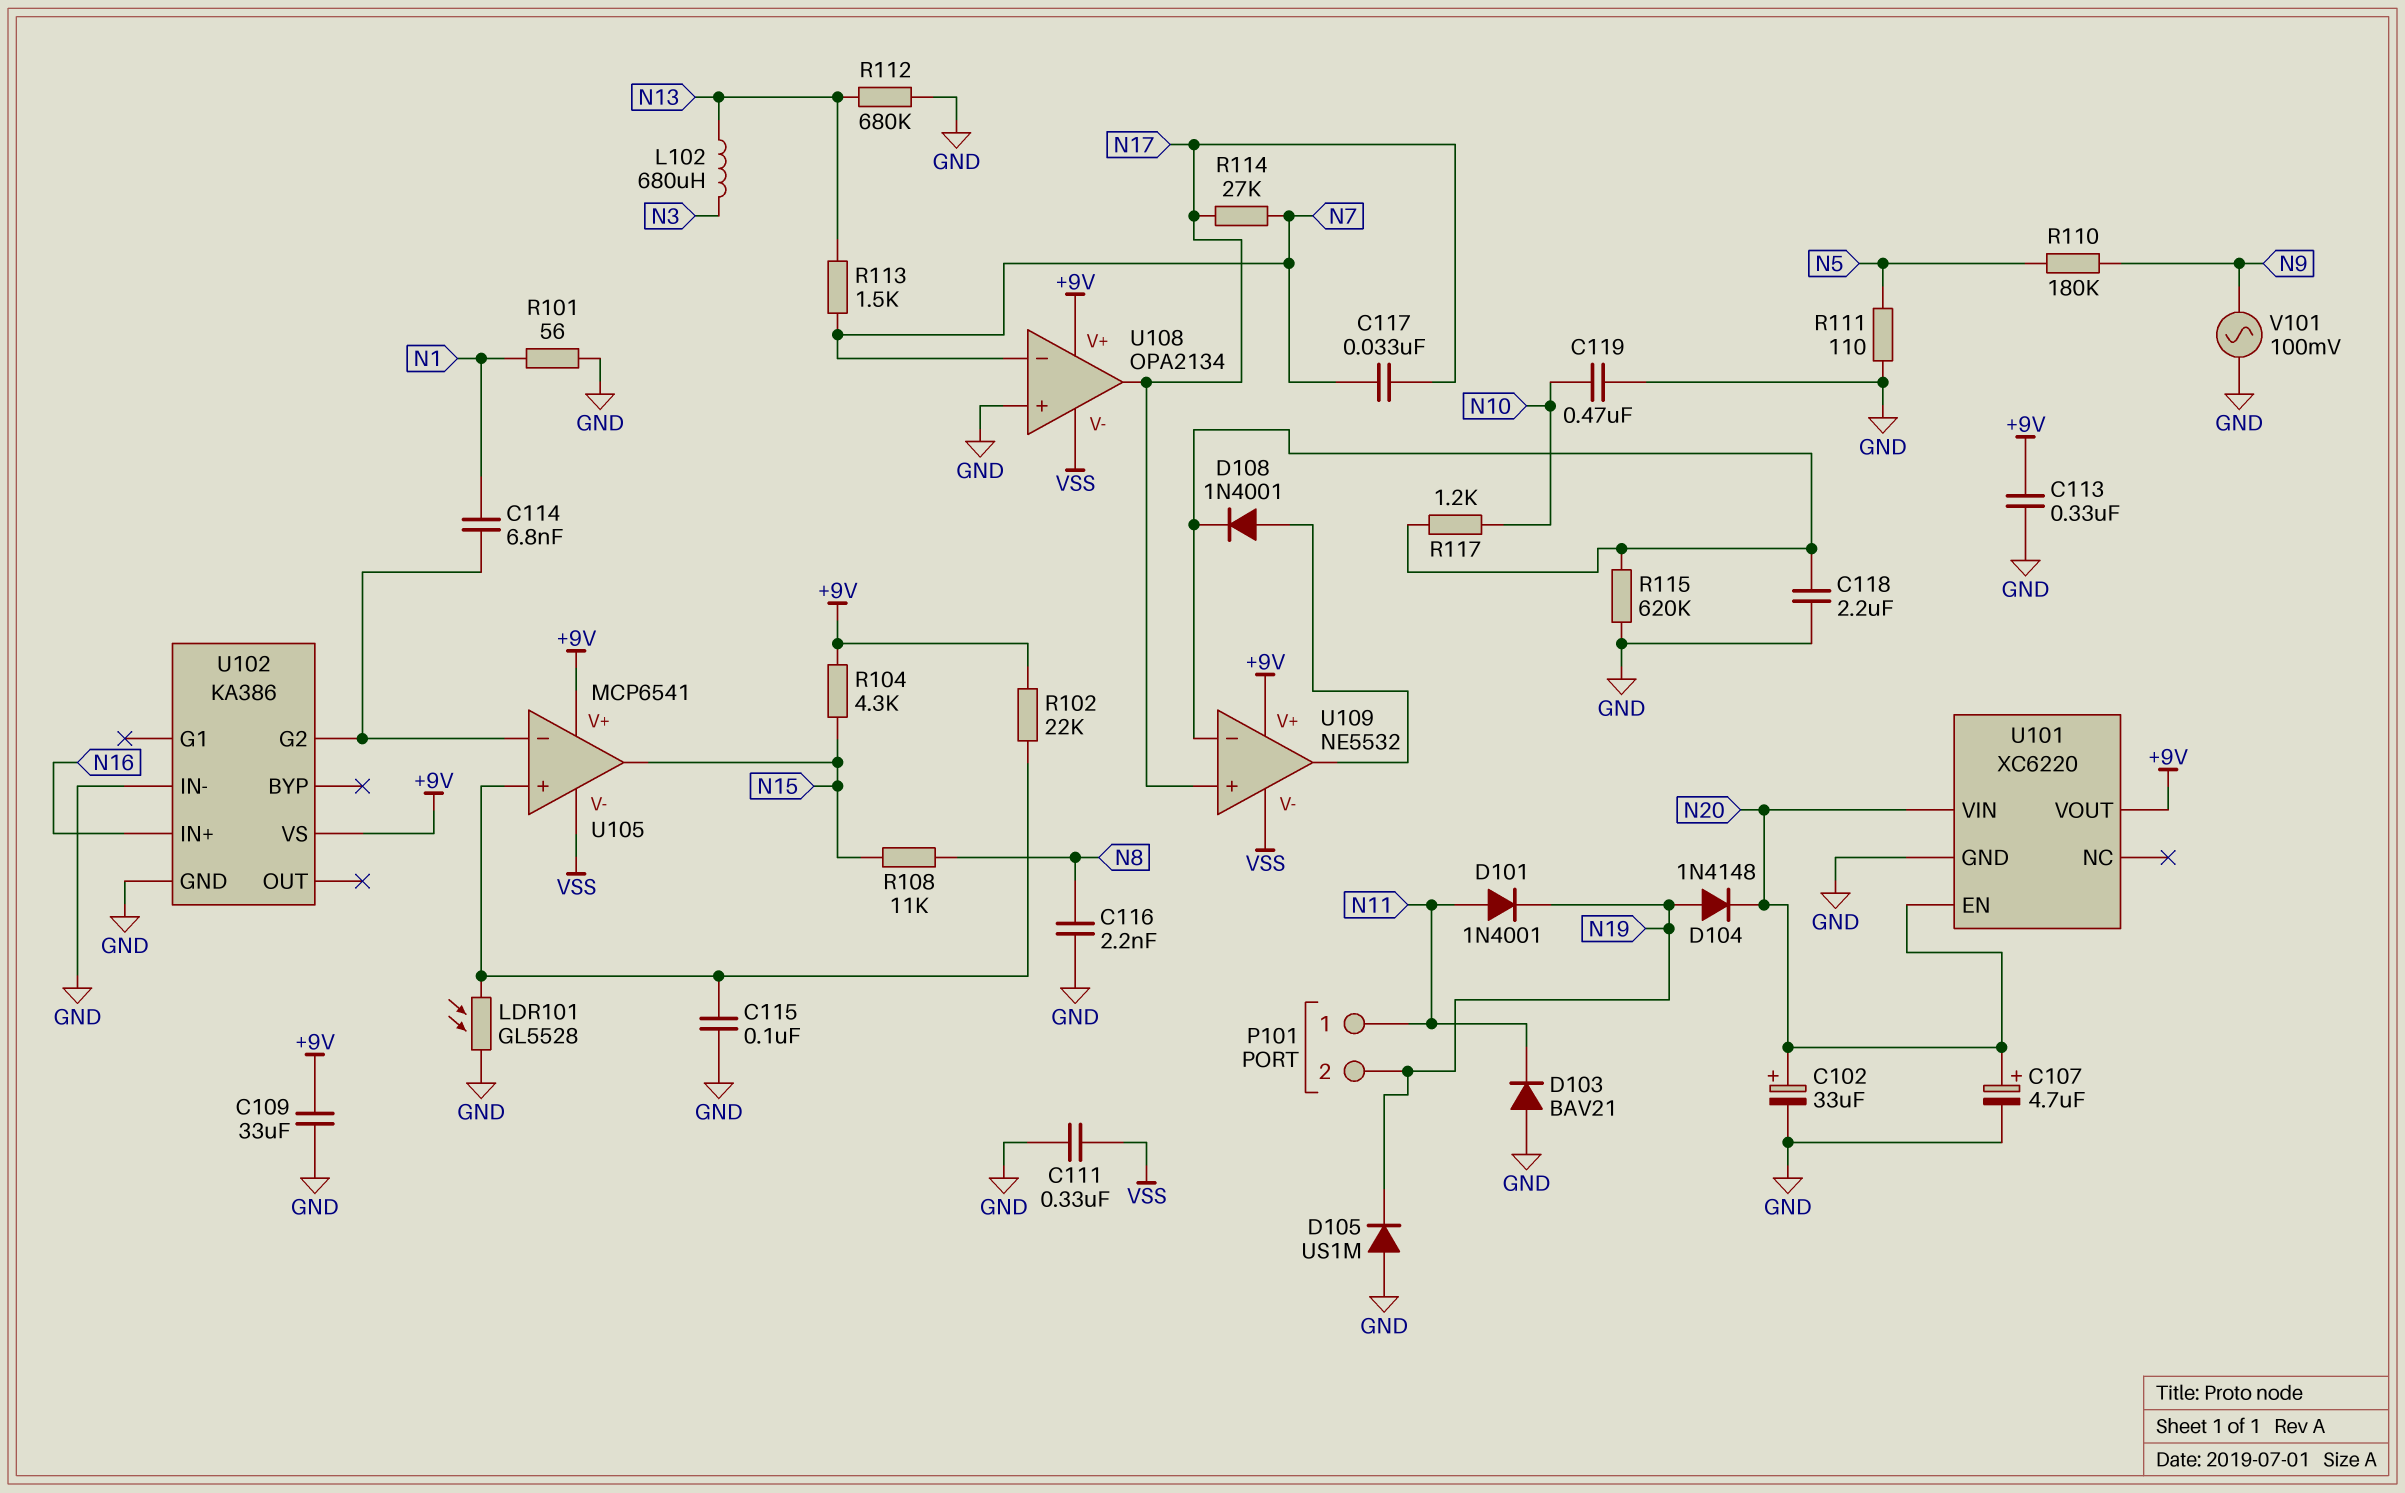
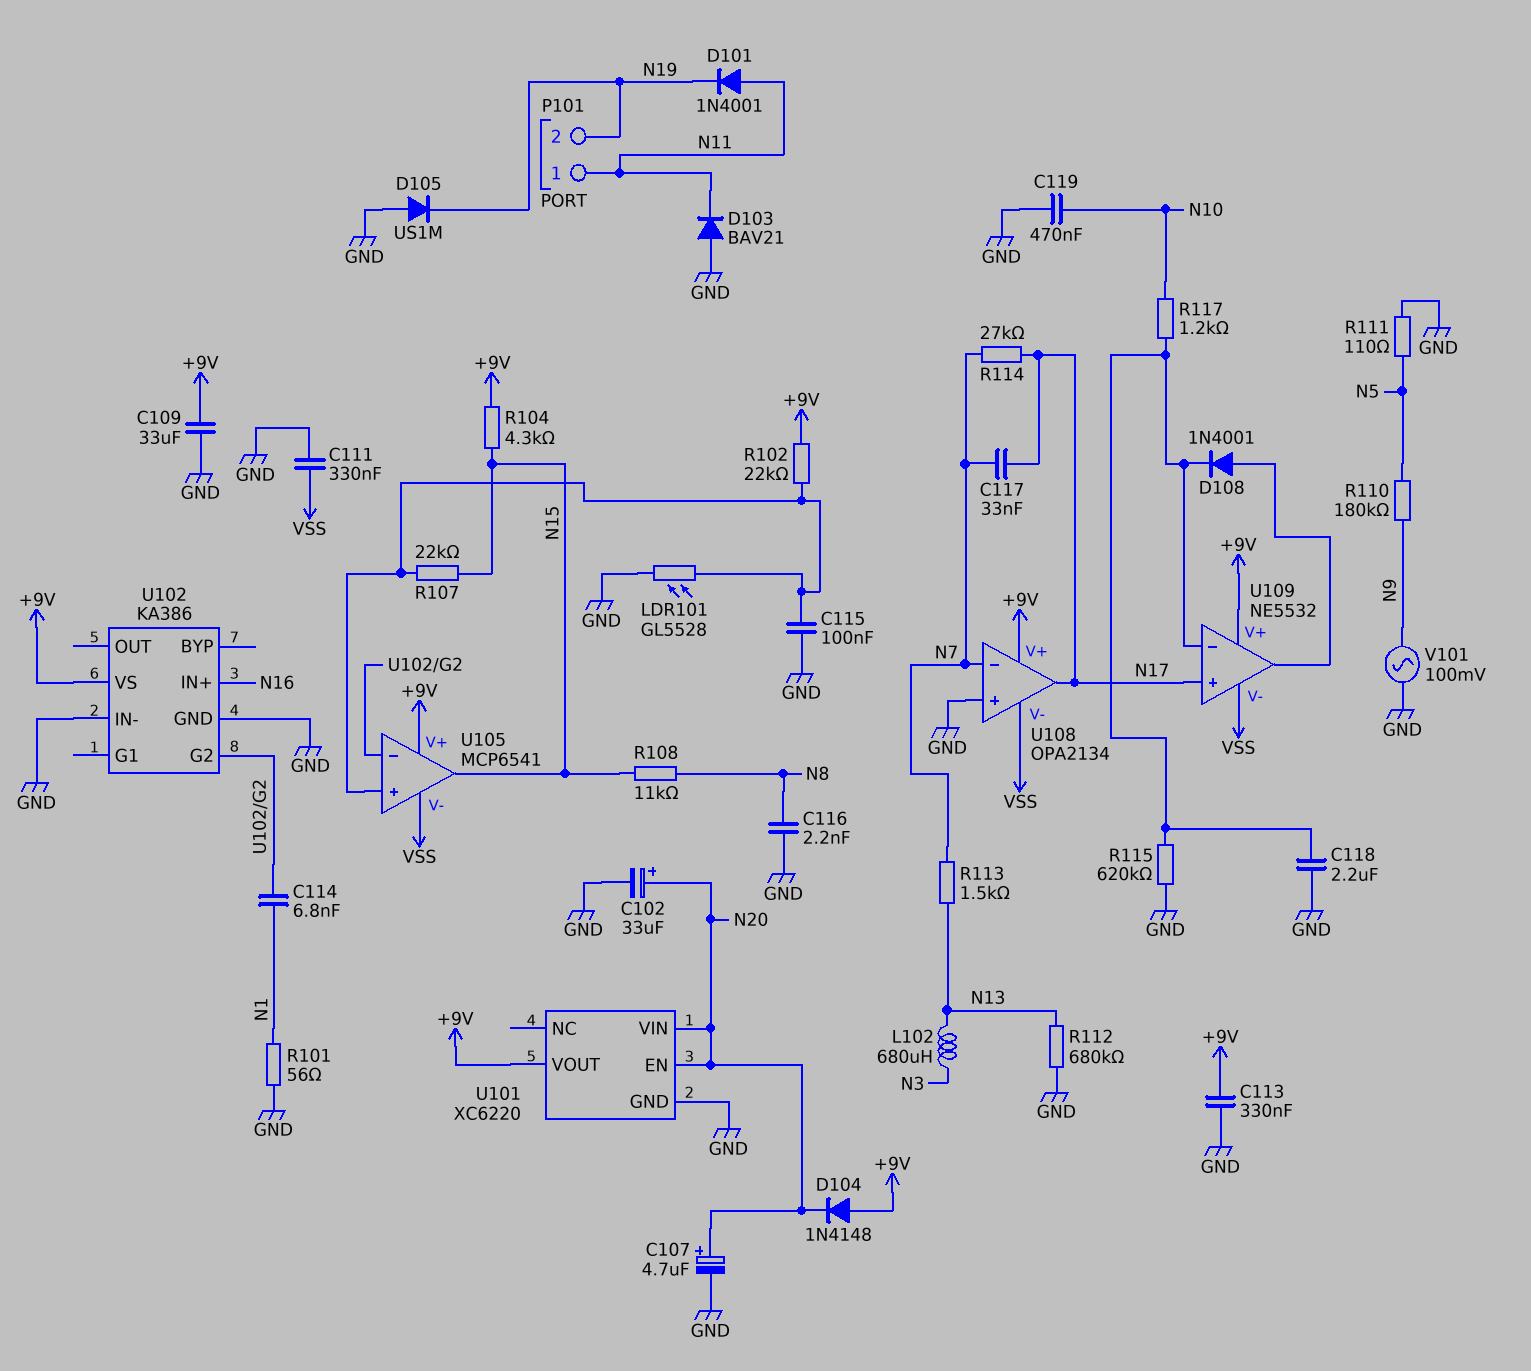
D104: diode 1N4148 (A N19, K N20) -> diode 1N4148 (A +9V, K N20)
R107: none -> 22k (N15, U105/in+)

